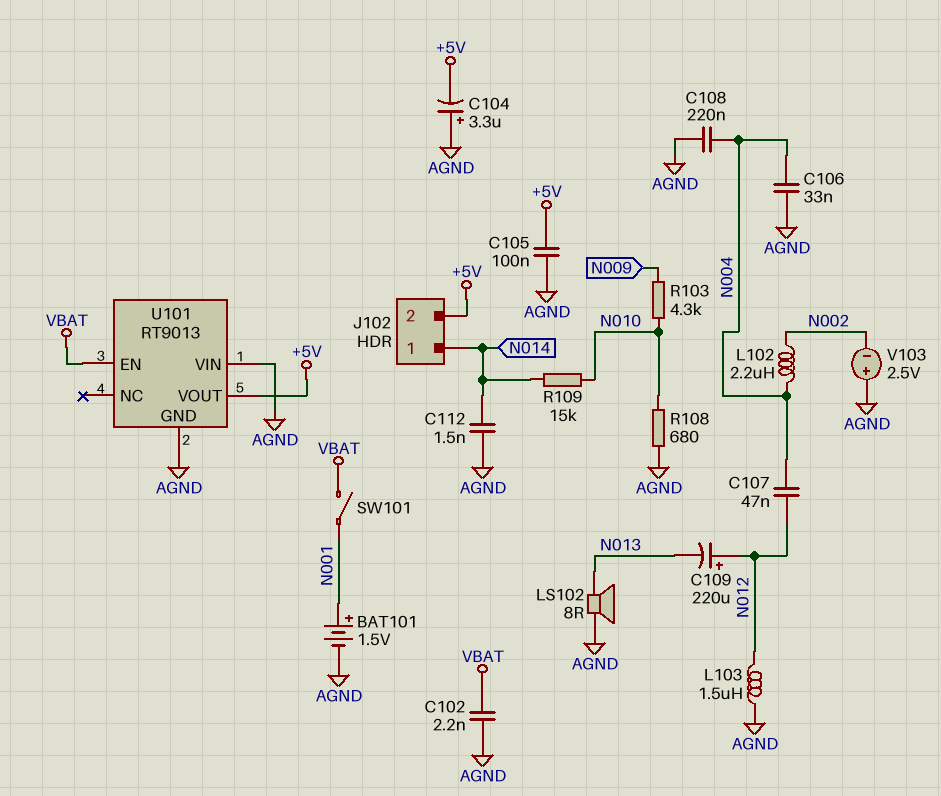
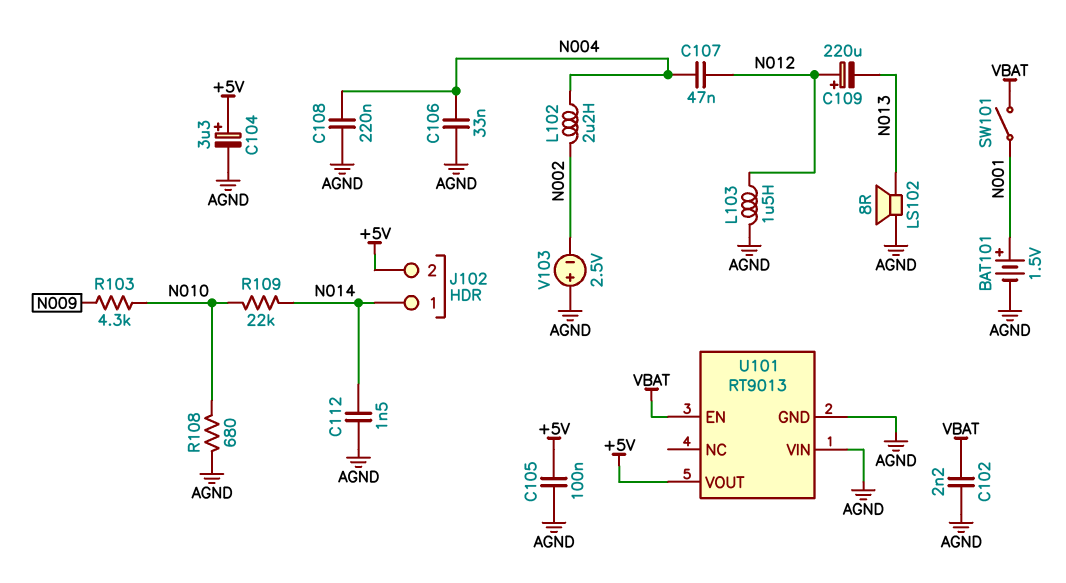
C104: 3.3uF (plus AGND, minus +5V) -> 3.3uF (plus +5V, minus AGND)
R109: 15k (N010, N014) -> 22k (N010, N014)

